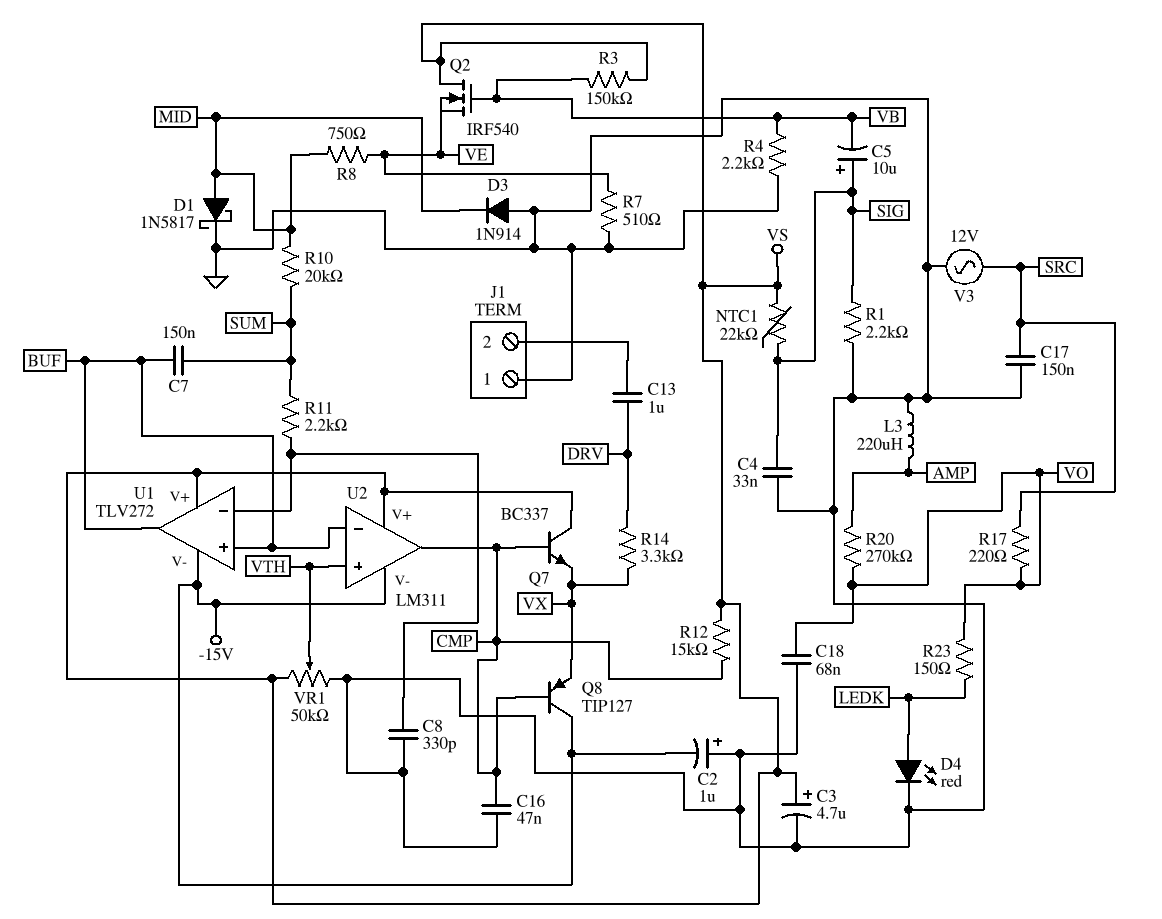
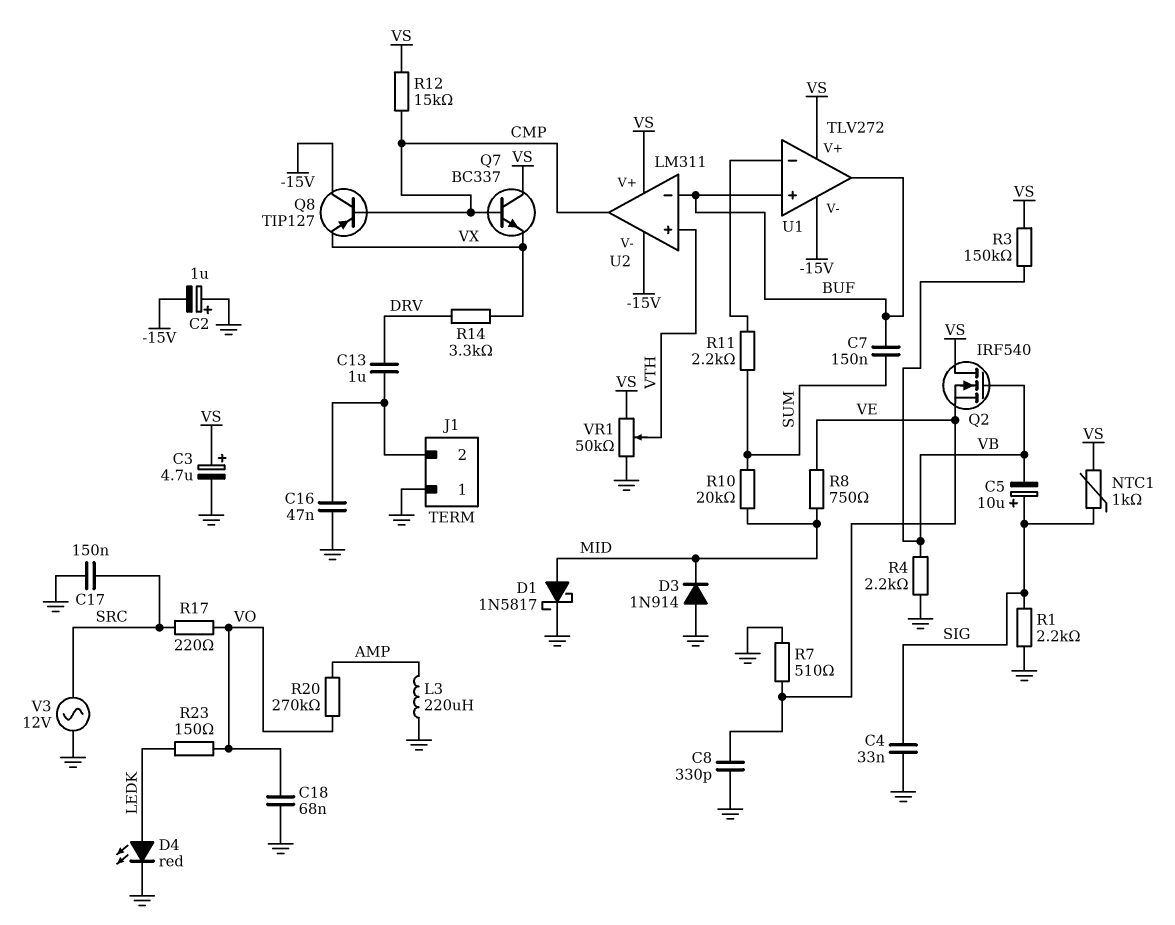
C8: 330pF (GND, U1/in-) -> 330pF (GND, VE)
C16: 47nF (CMP, GND) -> 47nF (GND, J1/2)
NTC1: 22k (SIG, VS) -> 1k (SIG, VS)

